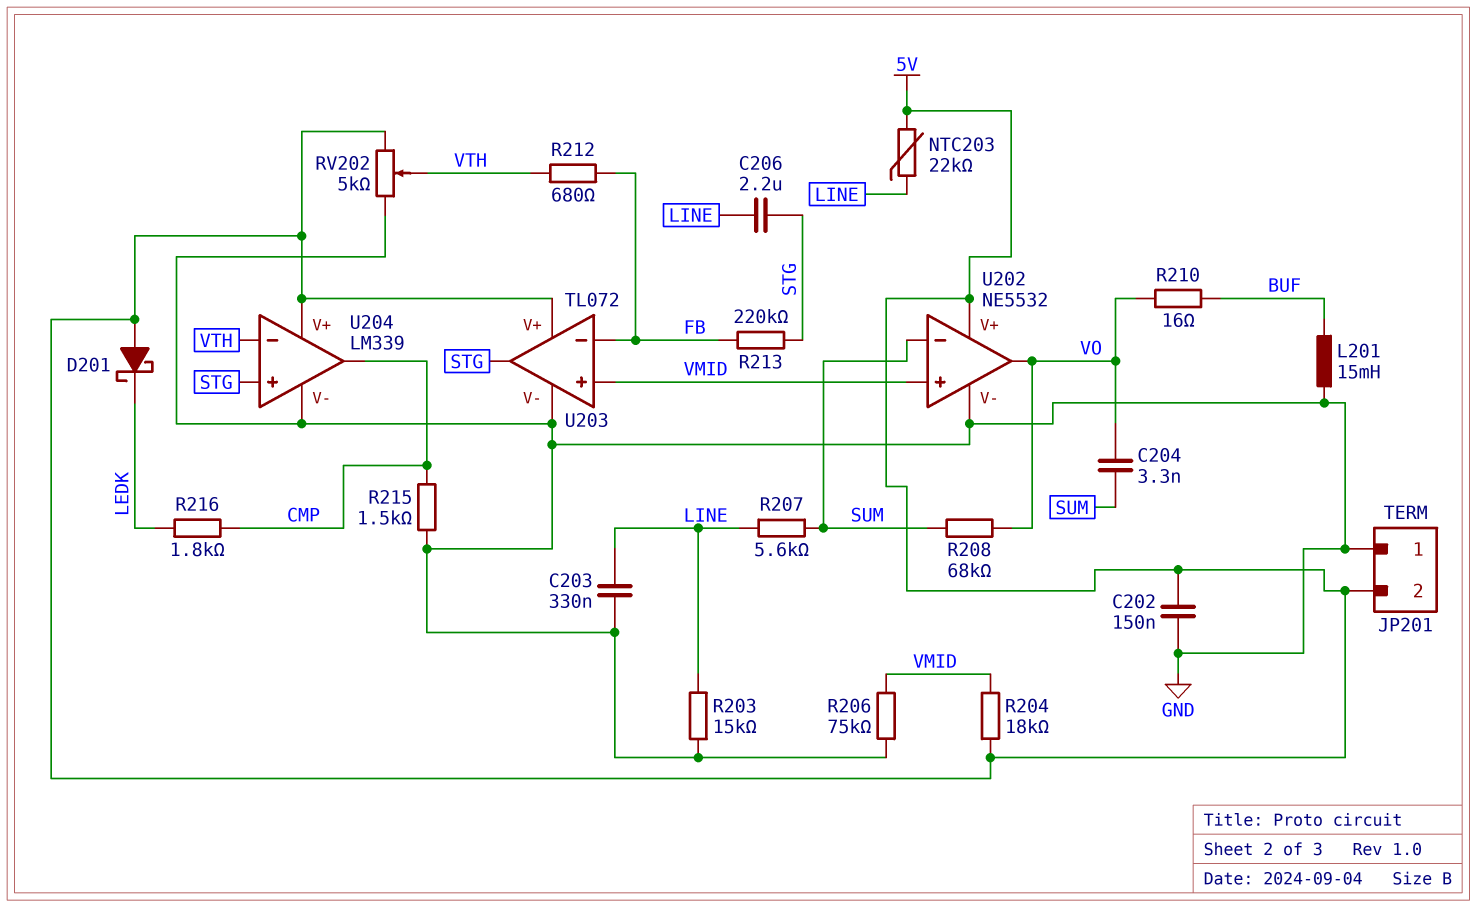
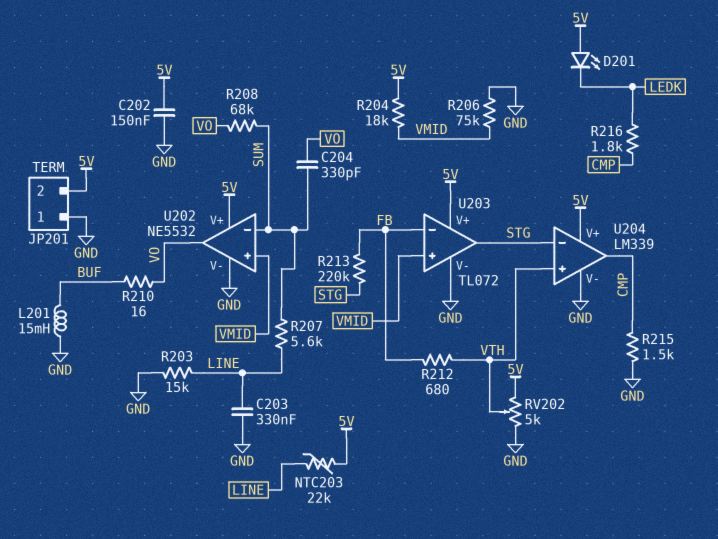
C204: 3.3nF (SUM, VO) -> 330pF (SUM, VO)
C206: 2.2uF (LINE, STG) -> none
D201: schottky (A 5V, K LEDK) -> LED (A 5V, K LEDK)
U204 pin in+: STG -> VTH
U204 pin in-: VTH -> STG

